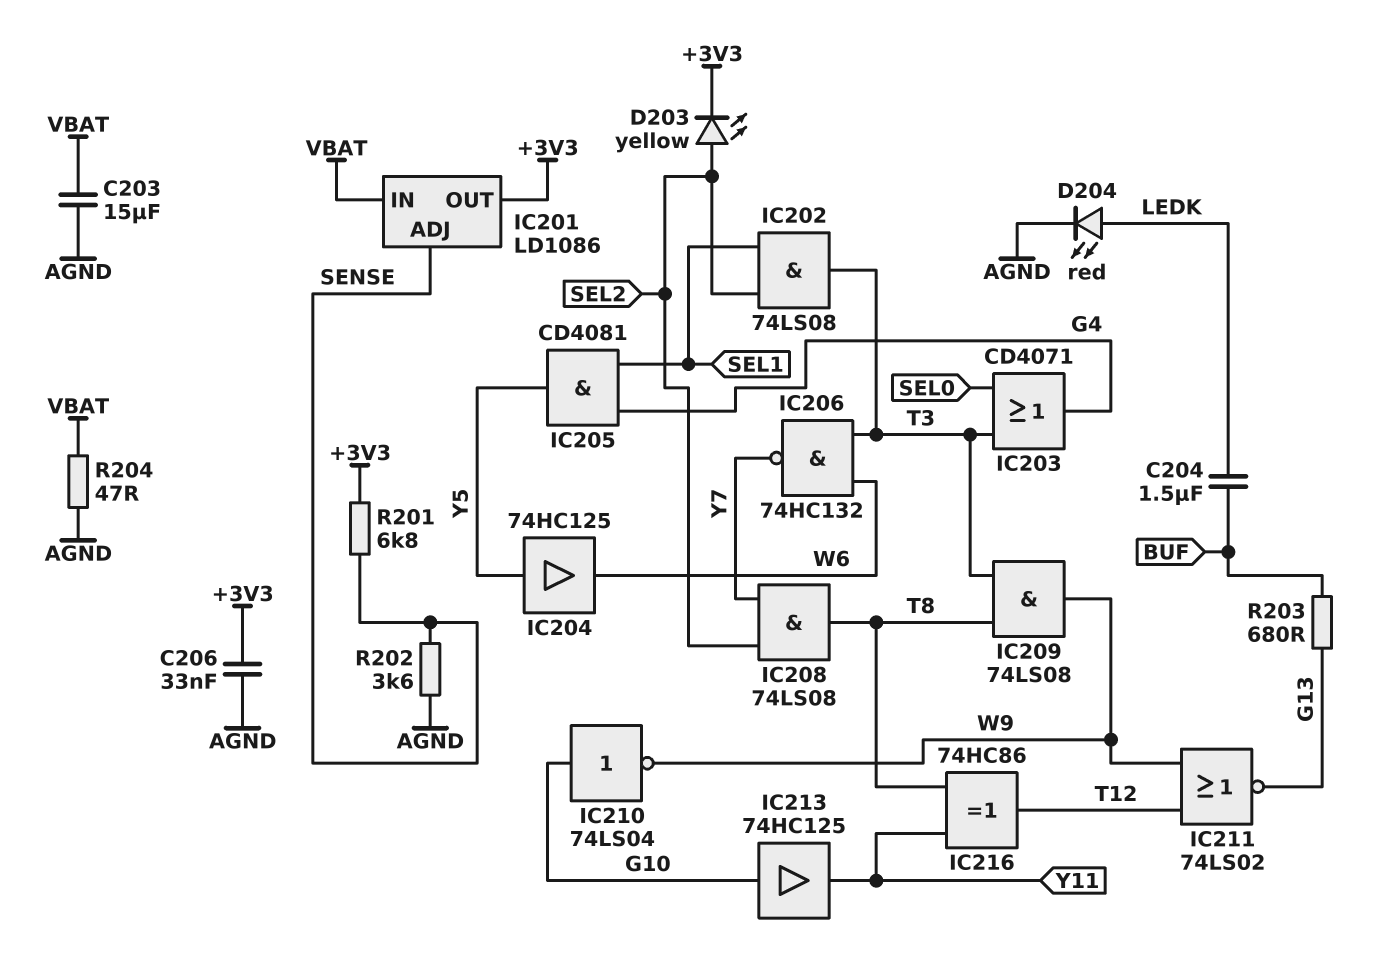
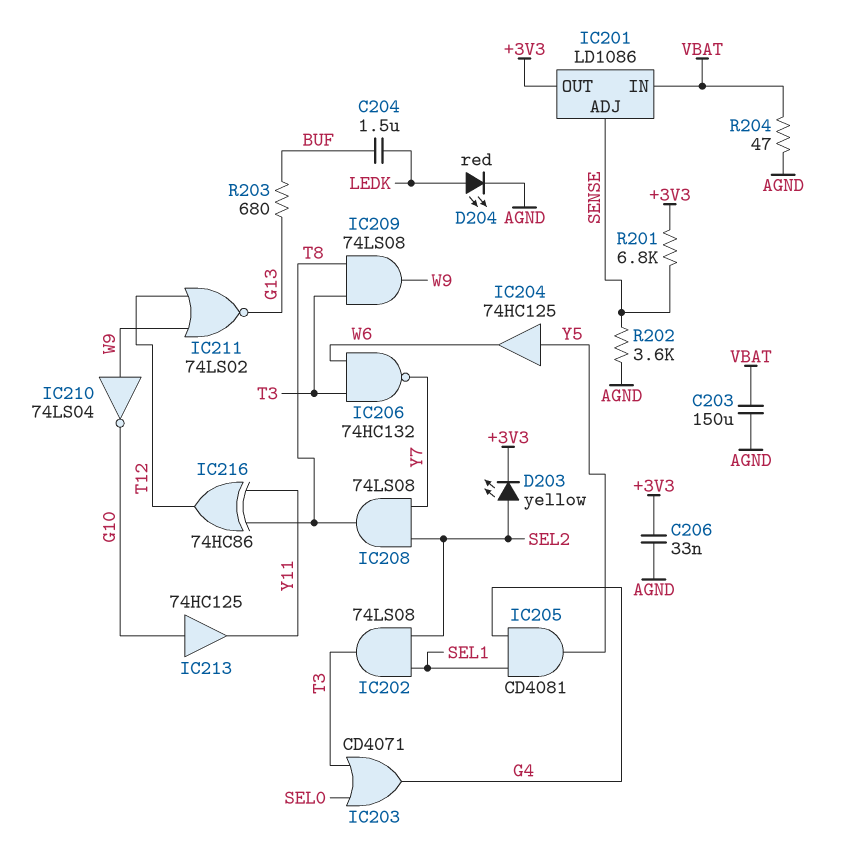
C203: 15uF (AGND, VBAT) -> 150uF (AGND, VBAT)
IC210: NOT 74LS04 (in G10, out W9) -> NOT 74LS04 (in W9, out G10)

